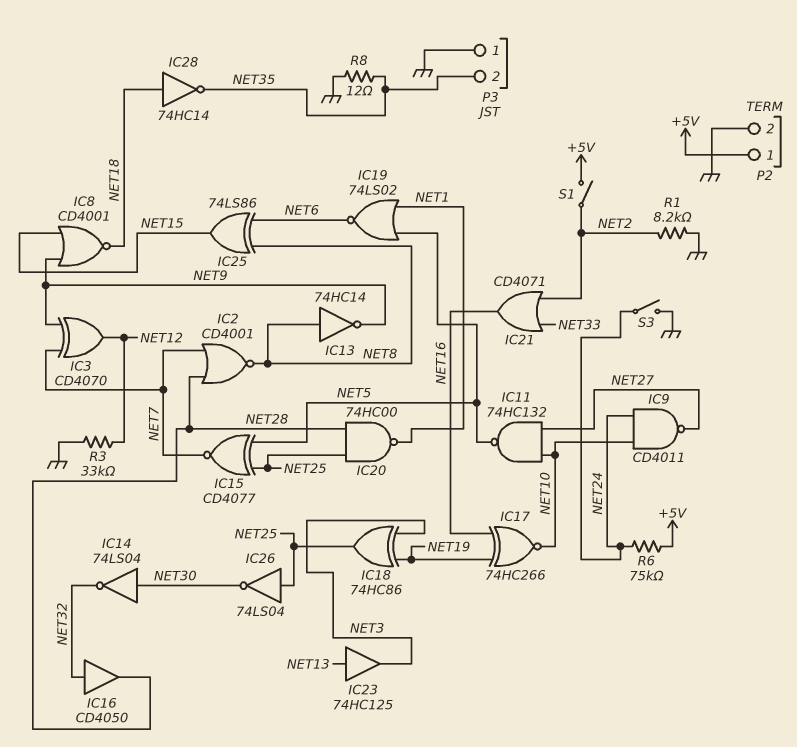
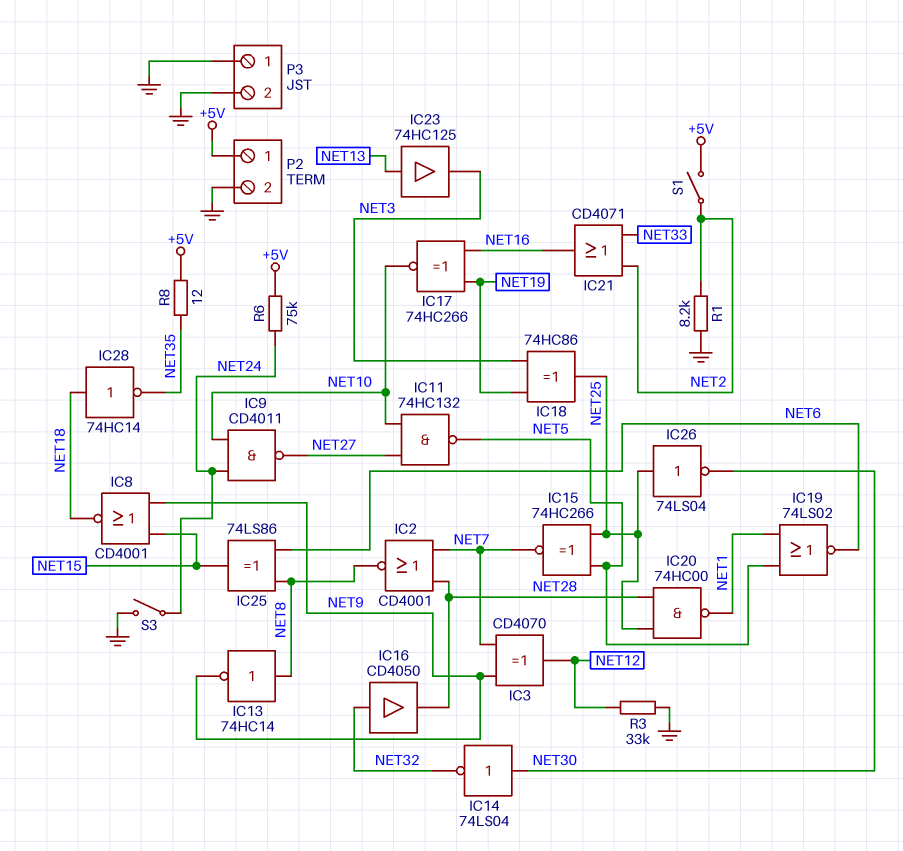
IC15: XNOR CD4077 (in NET5, in NET25, out NET7) -> XNOR 74HC266 (in NET5, in NET25, out NET7)
P3 pin 2: NET35 -> GND
R8: 12 (GND, NET35) -> 12 (+5V, NET35)

